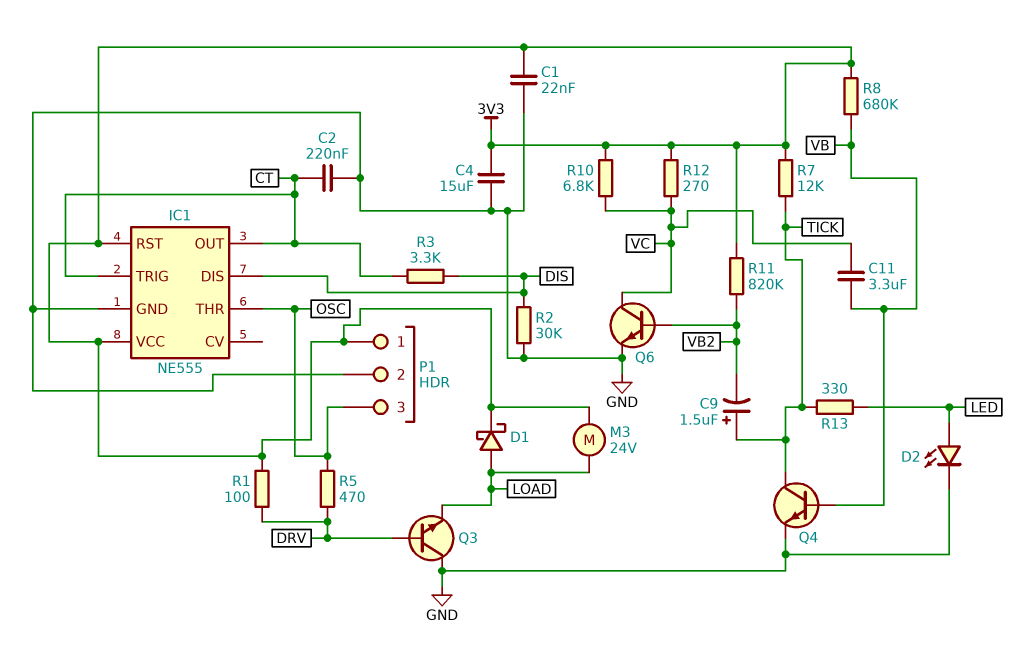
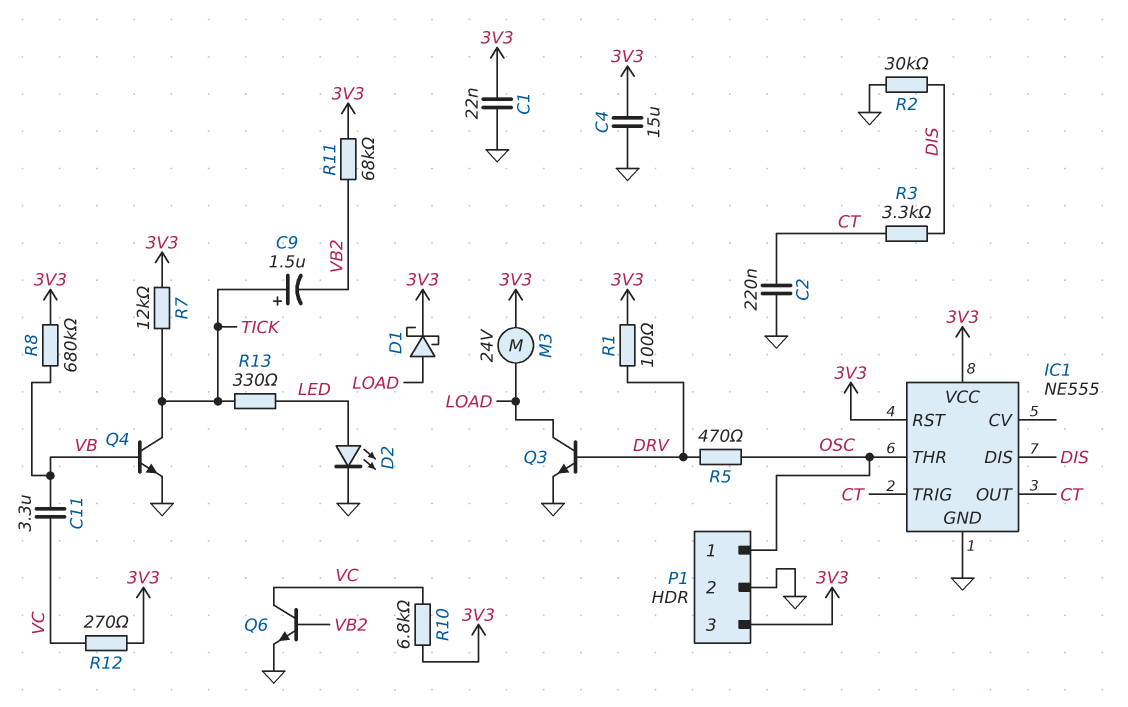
P1 pin 1: 3V3 -> OSC
P1 pin 3: OSC -> 3V3
Q3: NPN (B DRV, C GND, E LOAD) -> NPN (B DRV, C LOAD, E GND)
R11: 820k (3V3, VB2) -> 68k (3V3, VB2)

